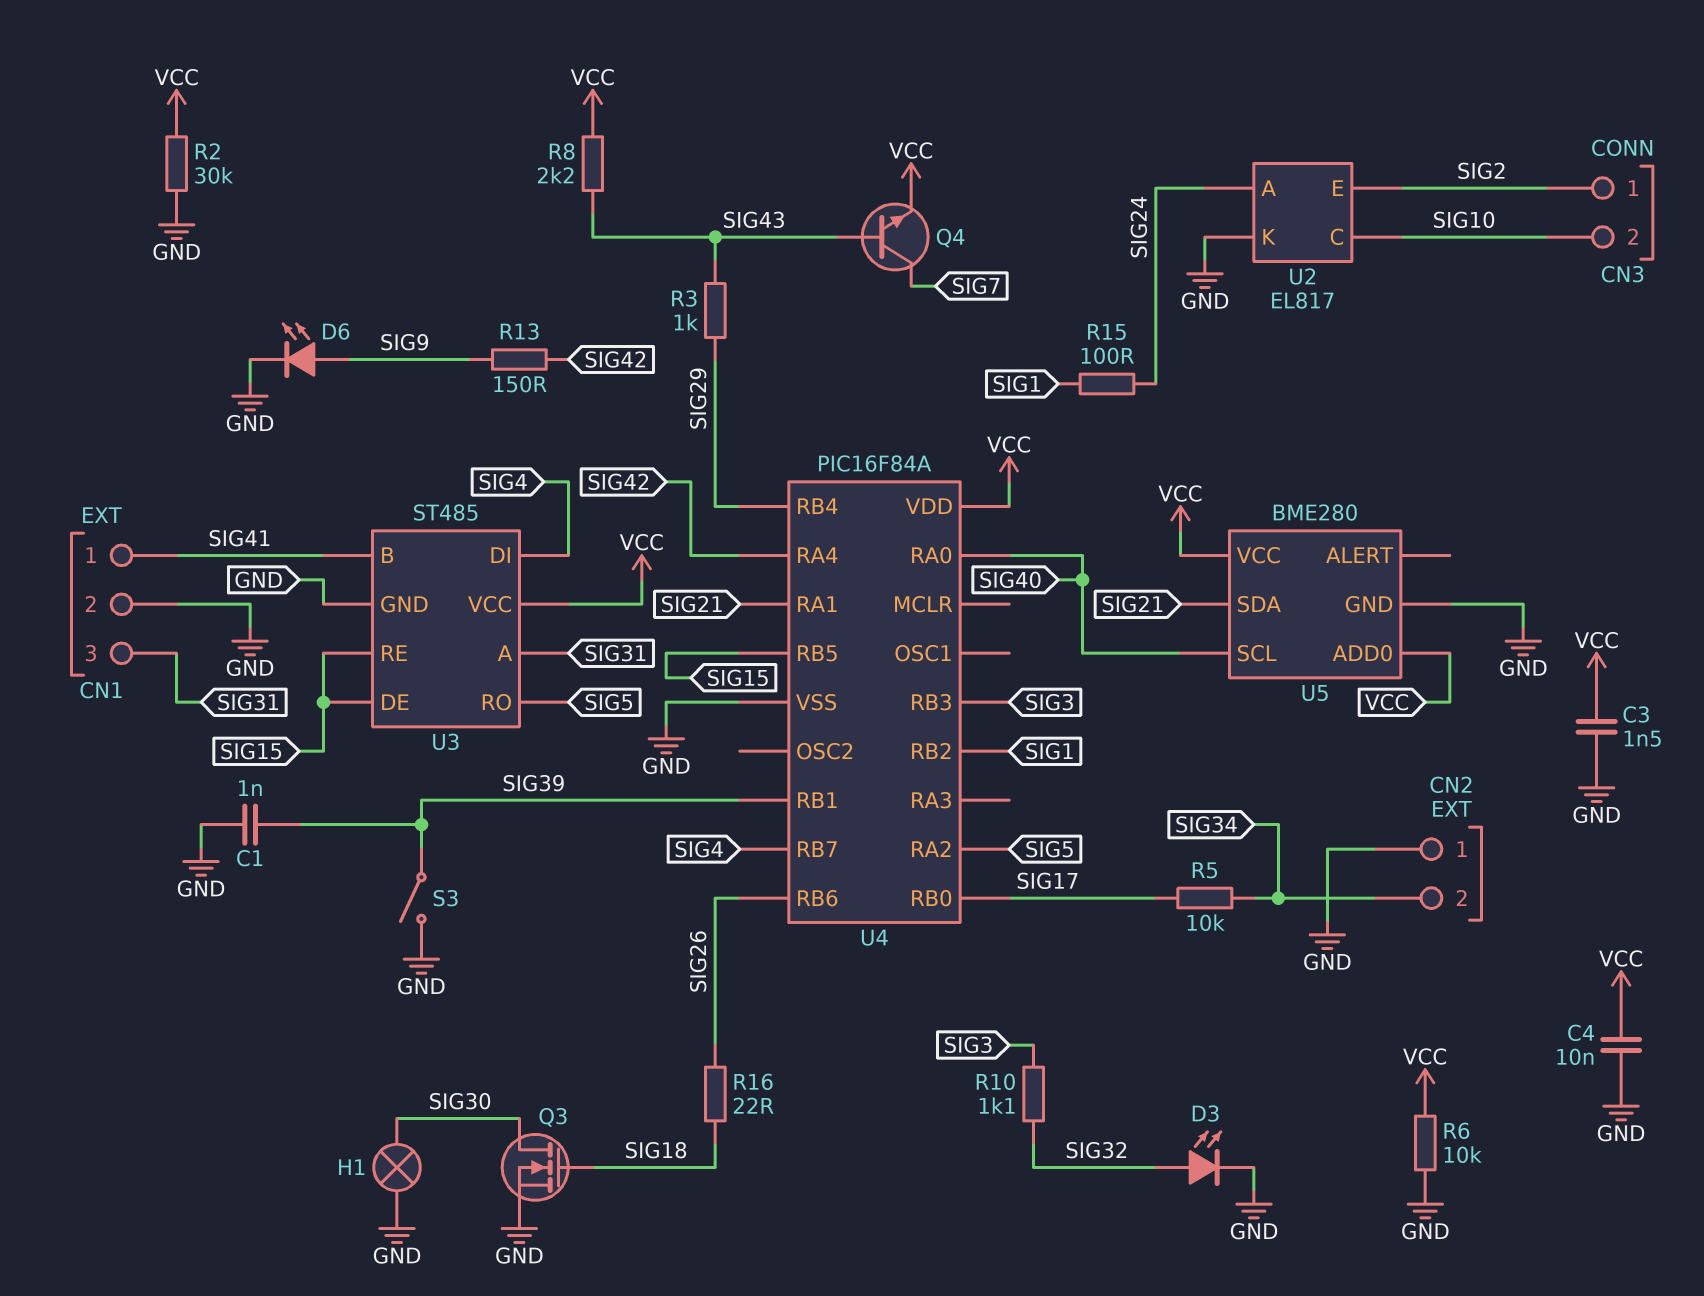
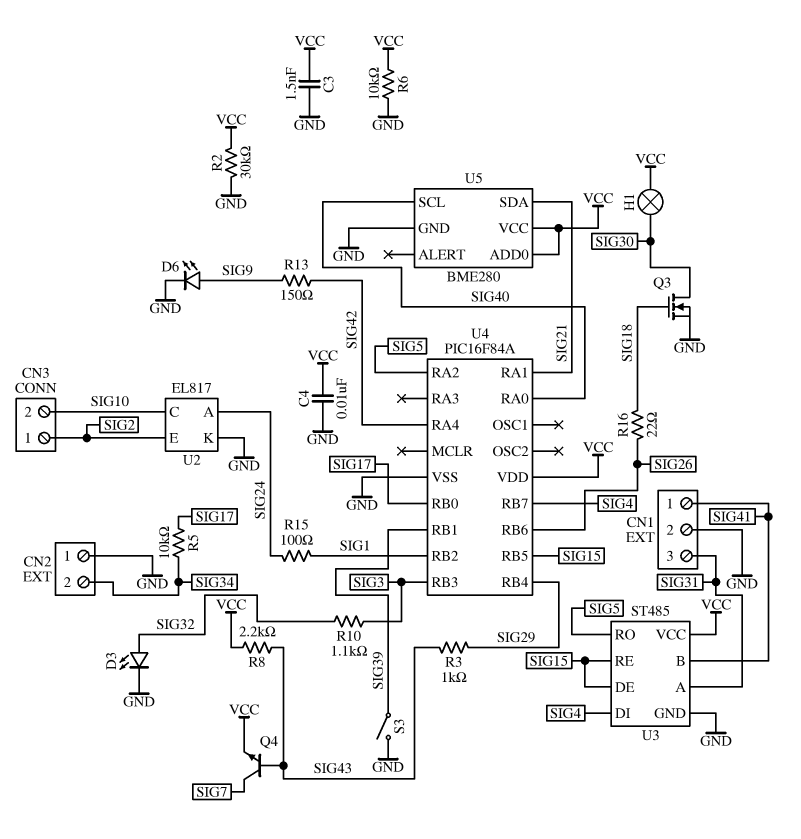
C1: 1nF (GND, SIG39) -> none
H1: lamp (GND, SIG30) -> lamp (SIG30, VCC)

